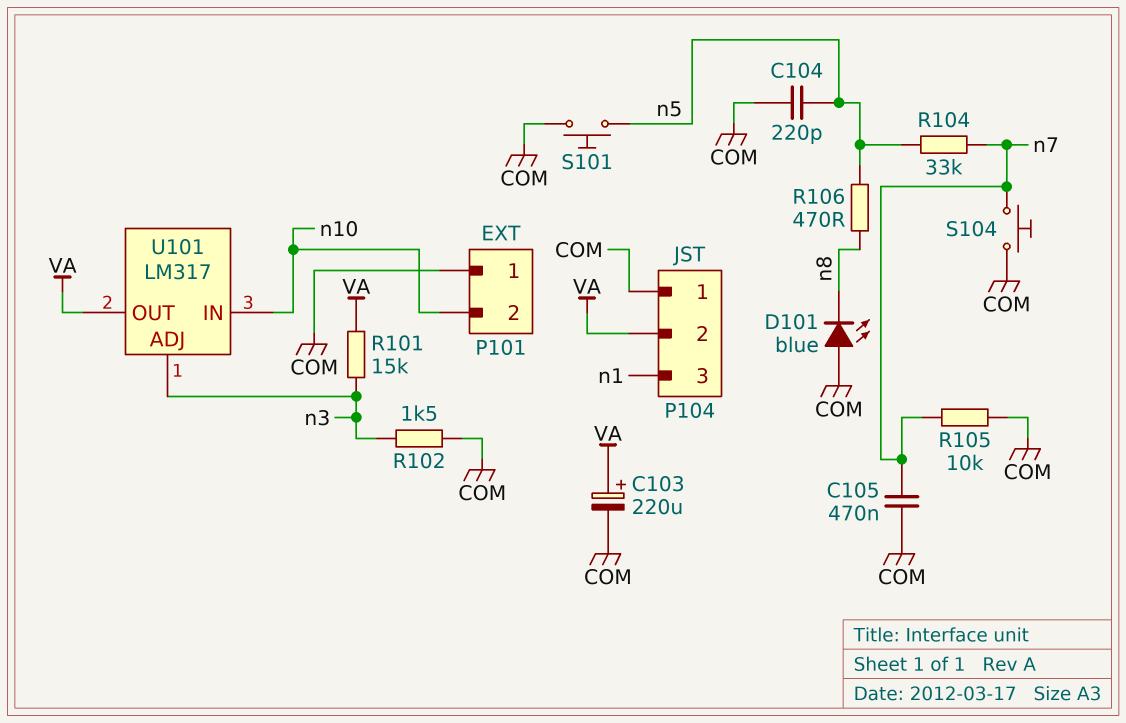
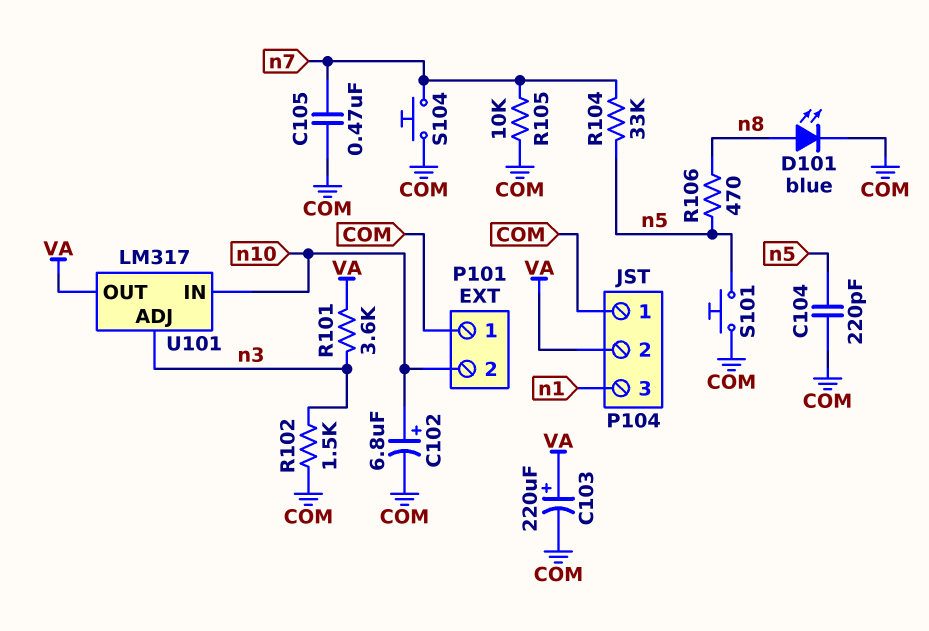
C102: none -> 6.8uF (plus n10, minus COM)
D101: LED blue (A COM, K n8) -> LED blue (A n8, K COM)
R101: 15k (VA, n3) -> 3.6k (VA, n3)

